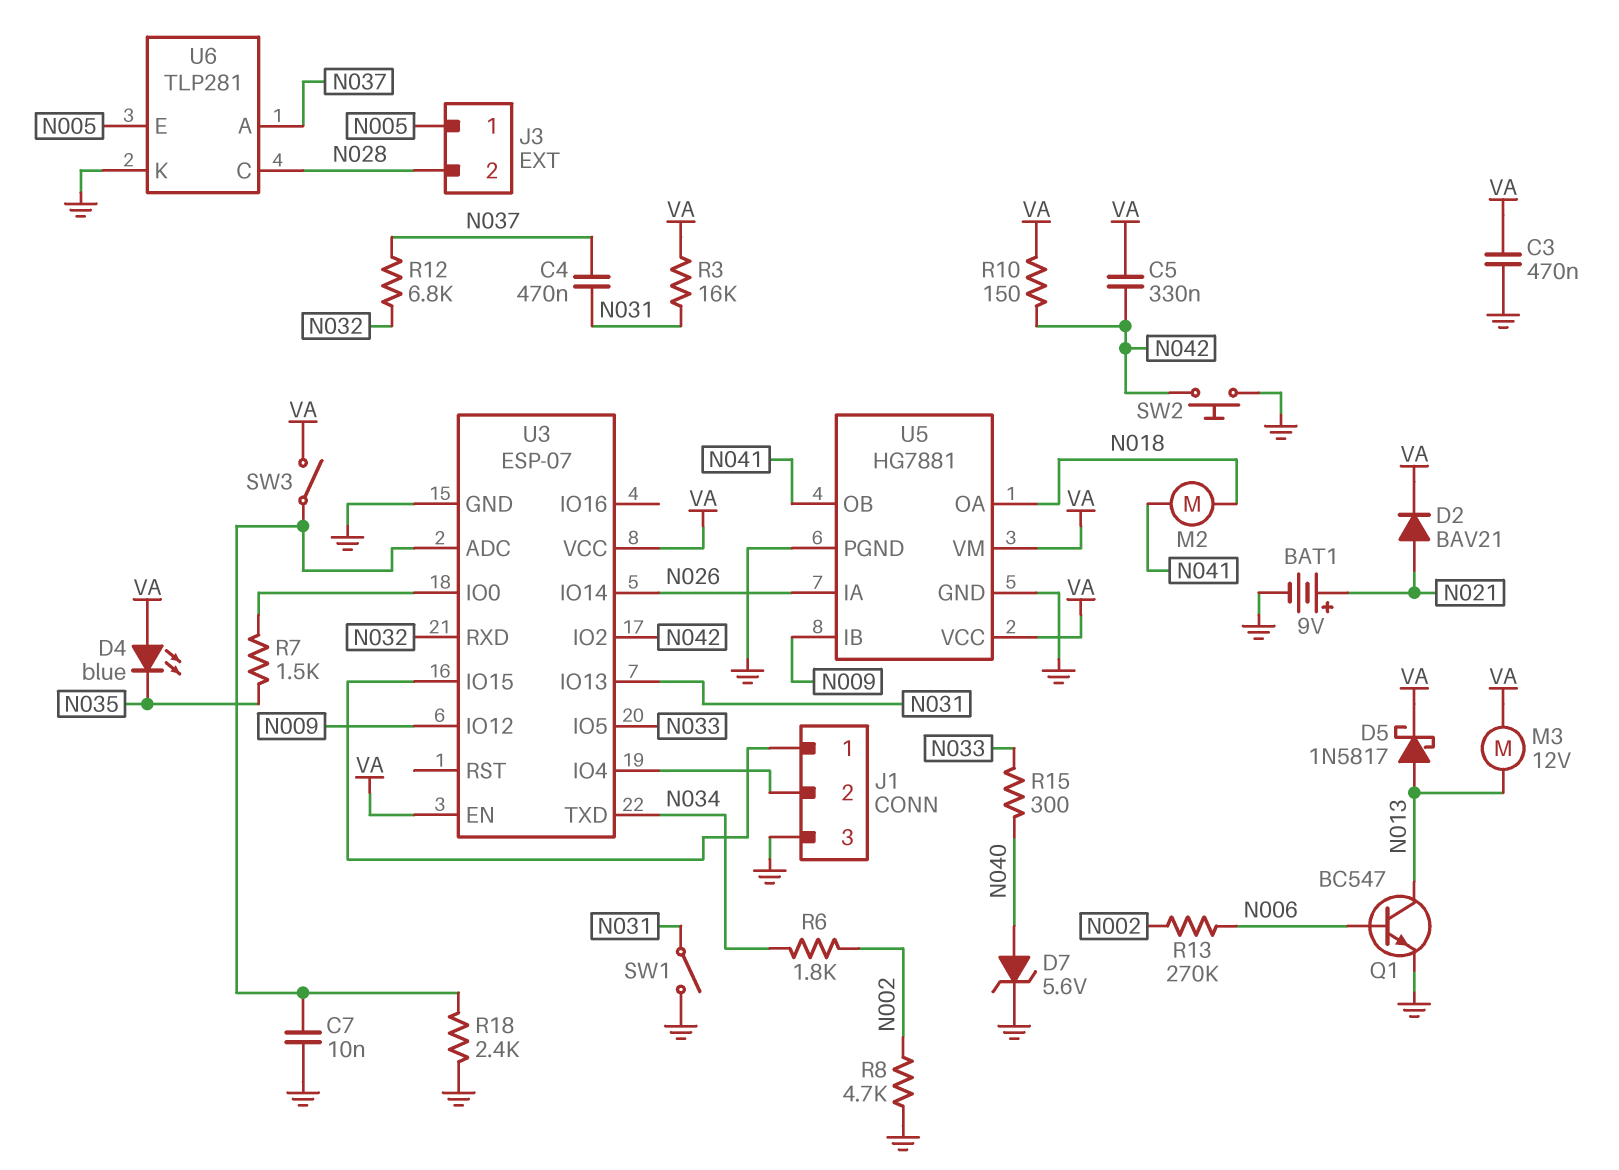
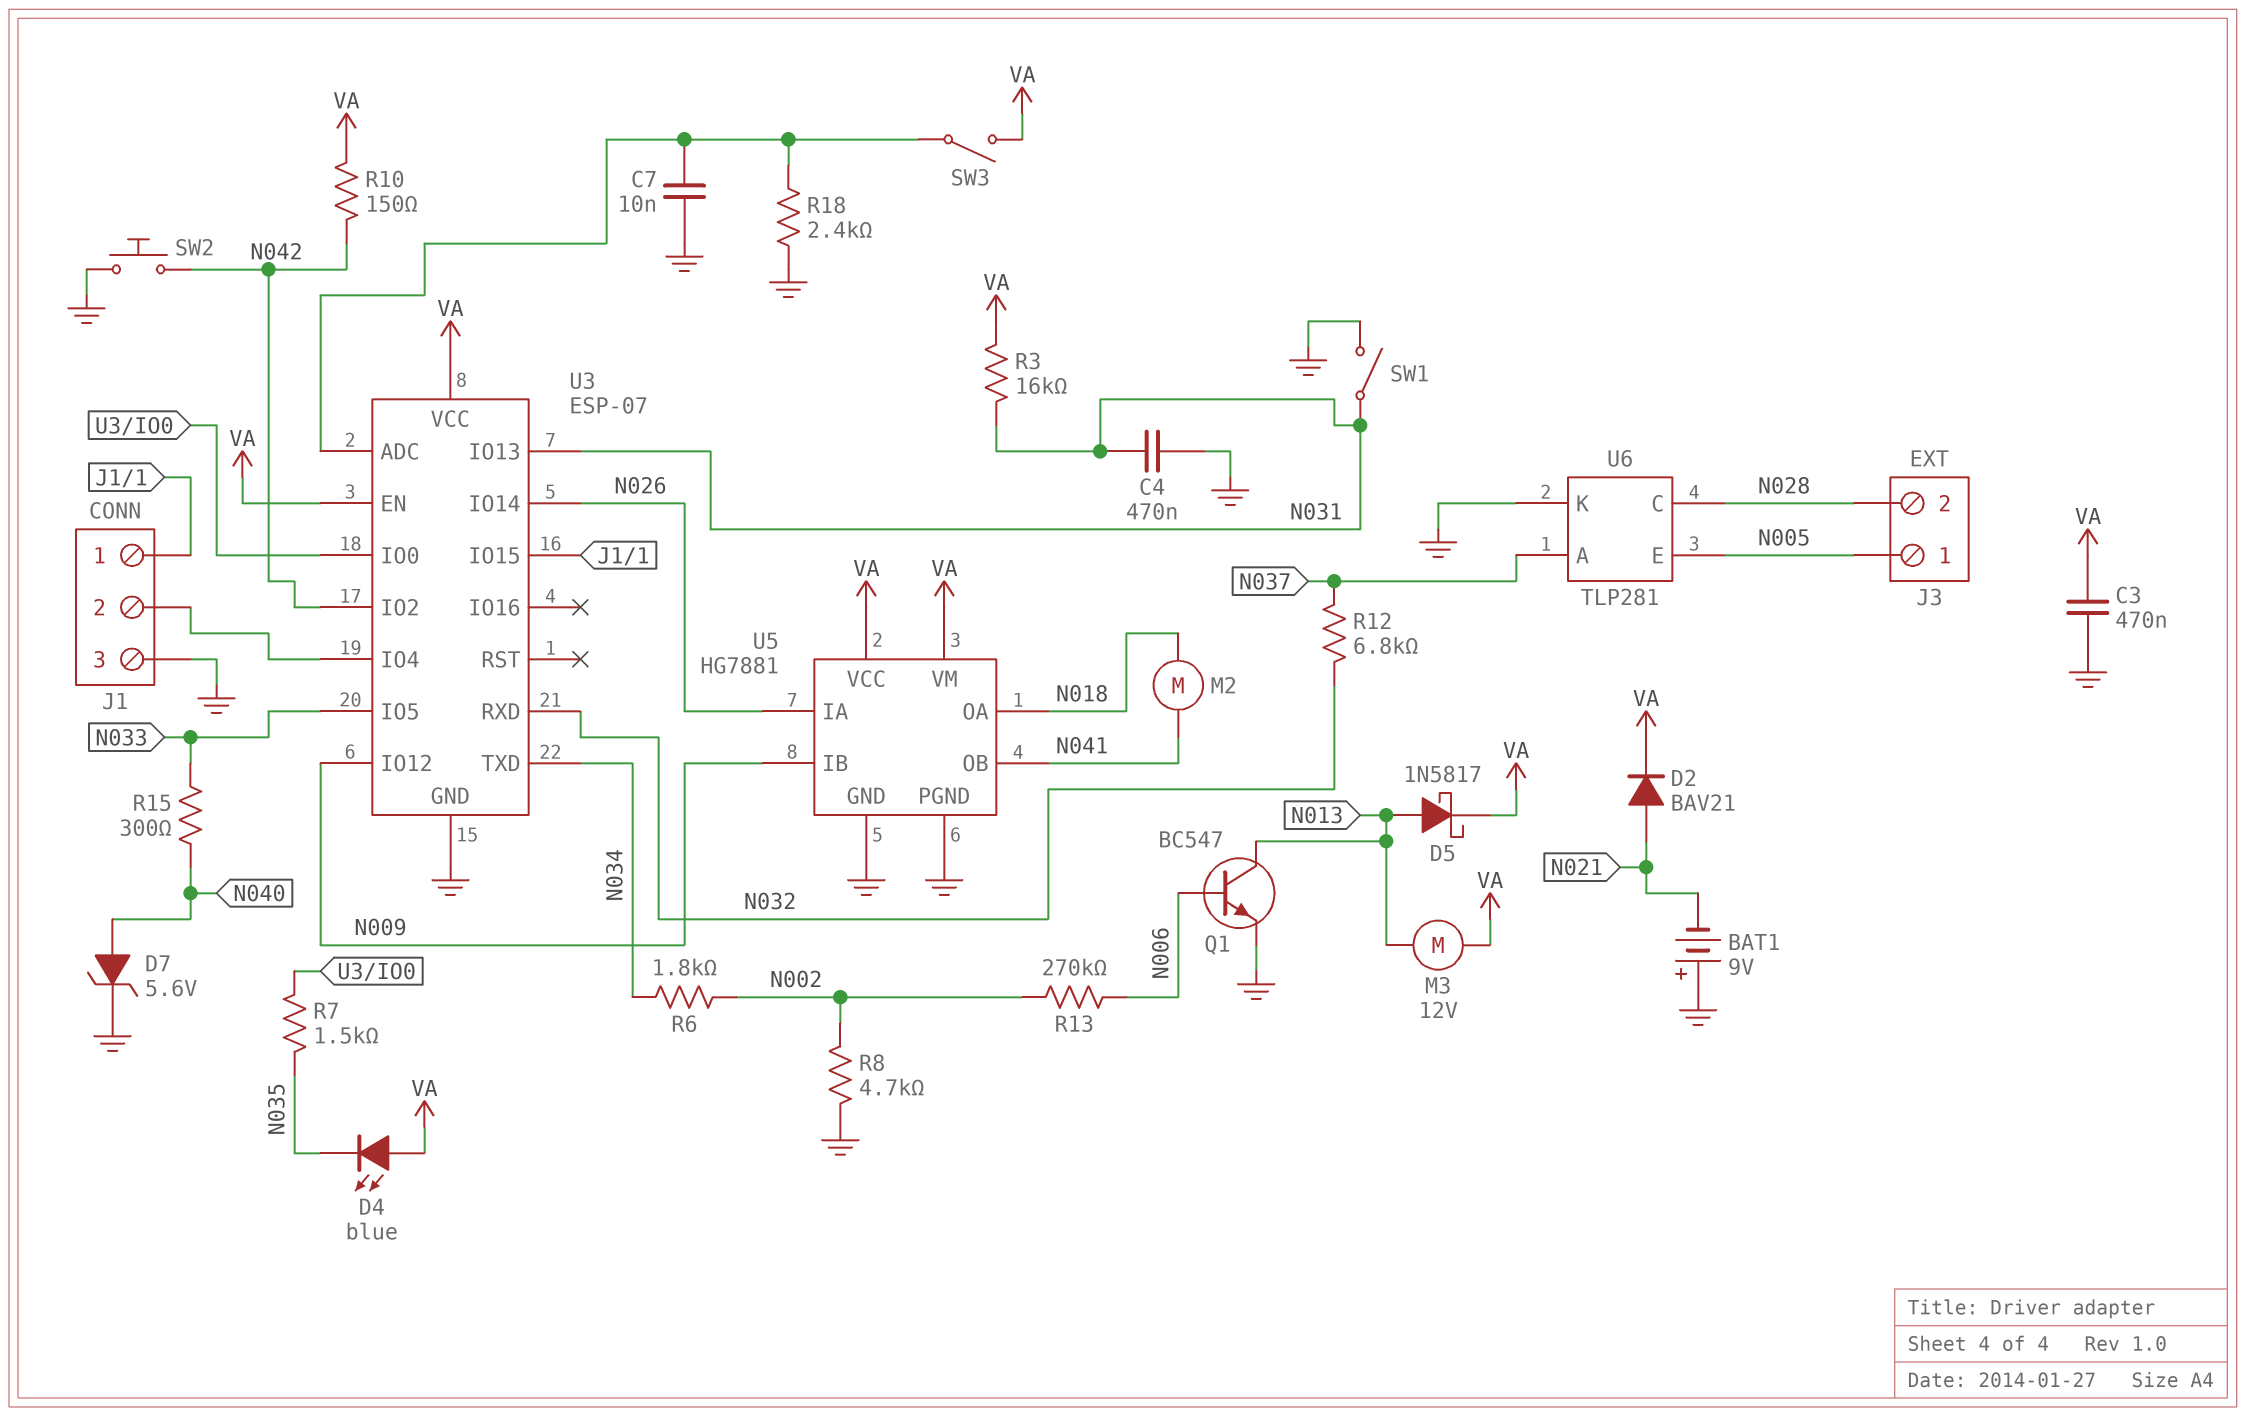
BAT1: 9V (plus N021, minus GND) -> 9V (plus GND, minus N021)
C4: 470nF (N031, N037) -> 470nF (GND, N031)
C5: 330nF (N042, VA) -> none

